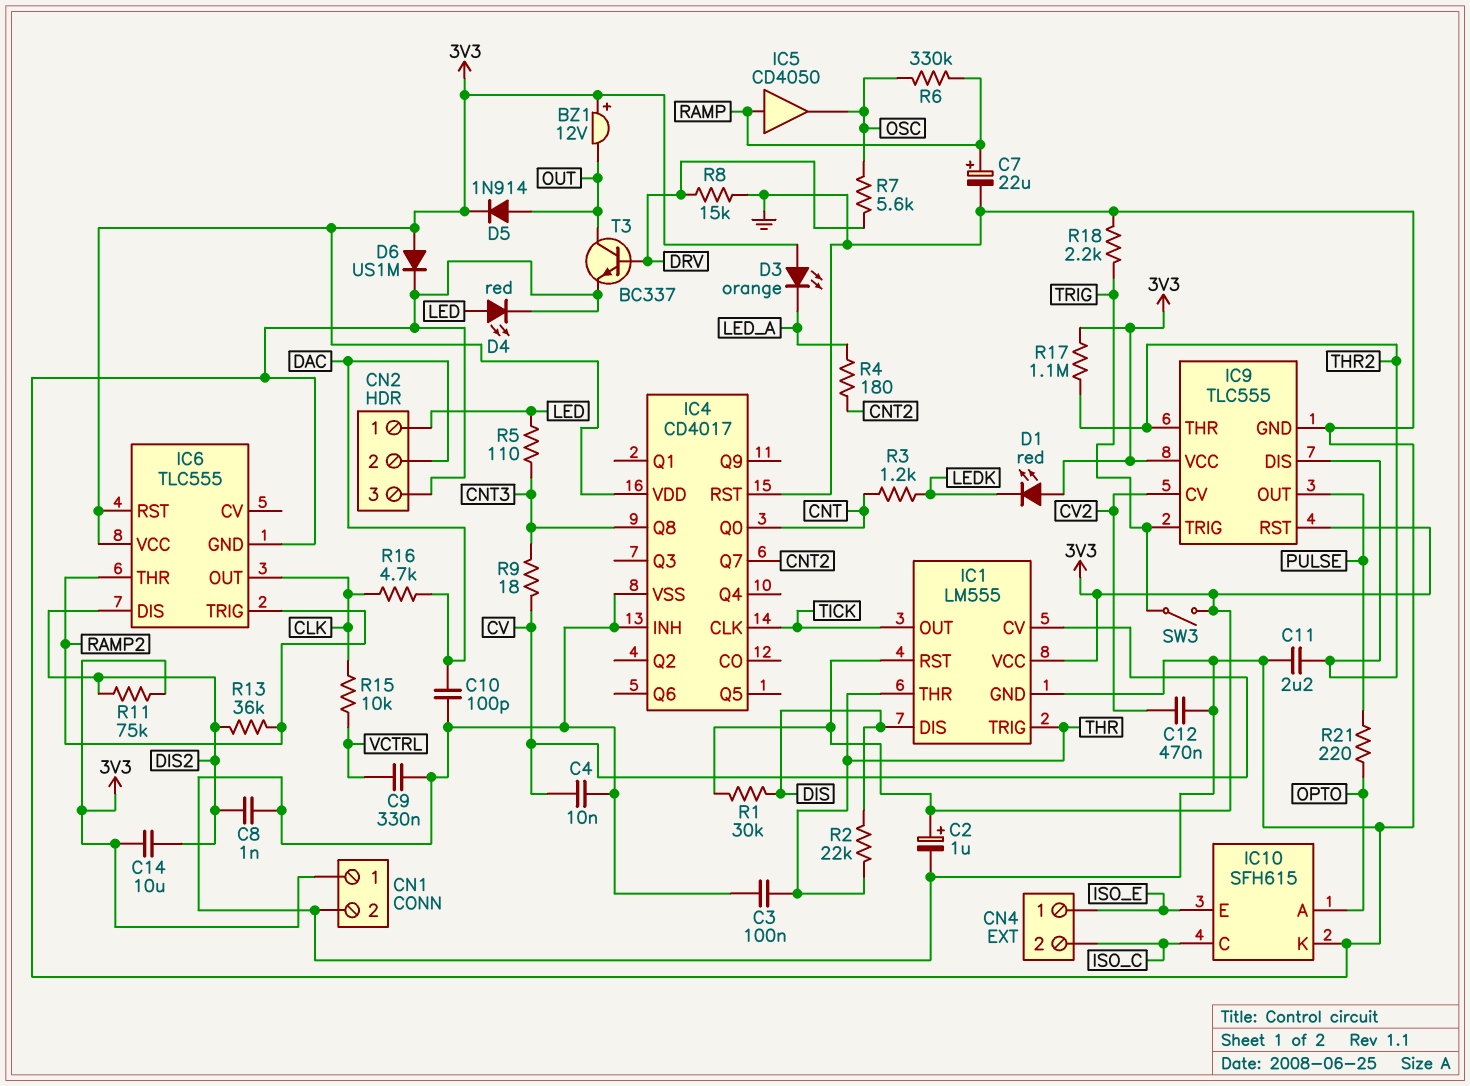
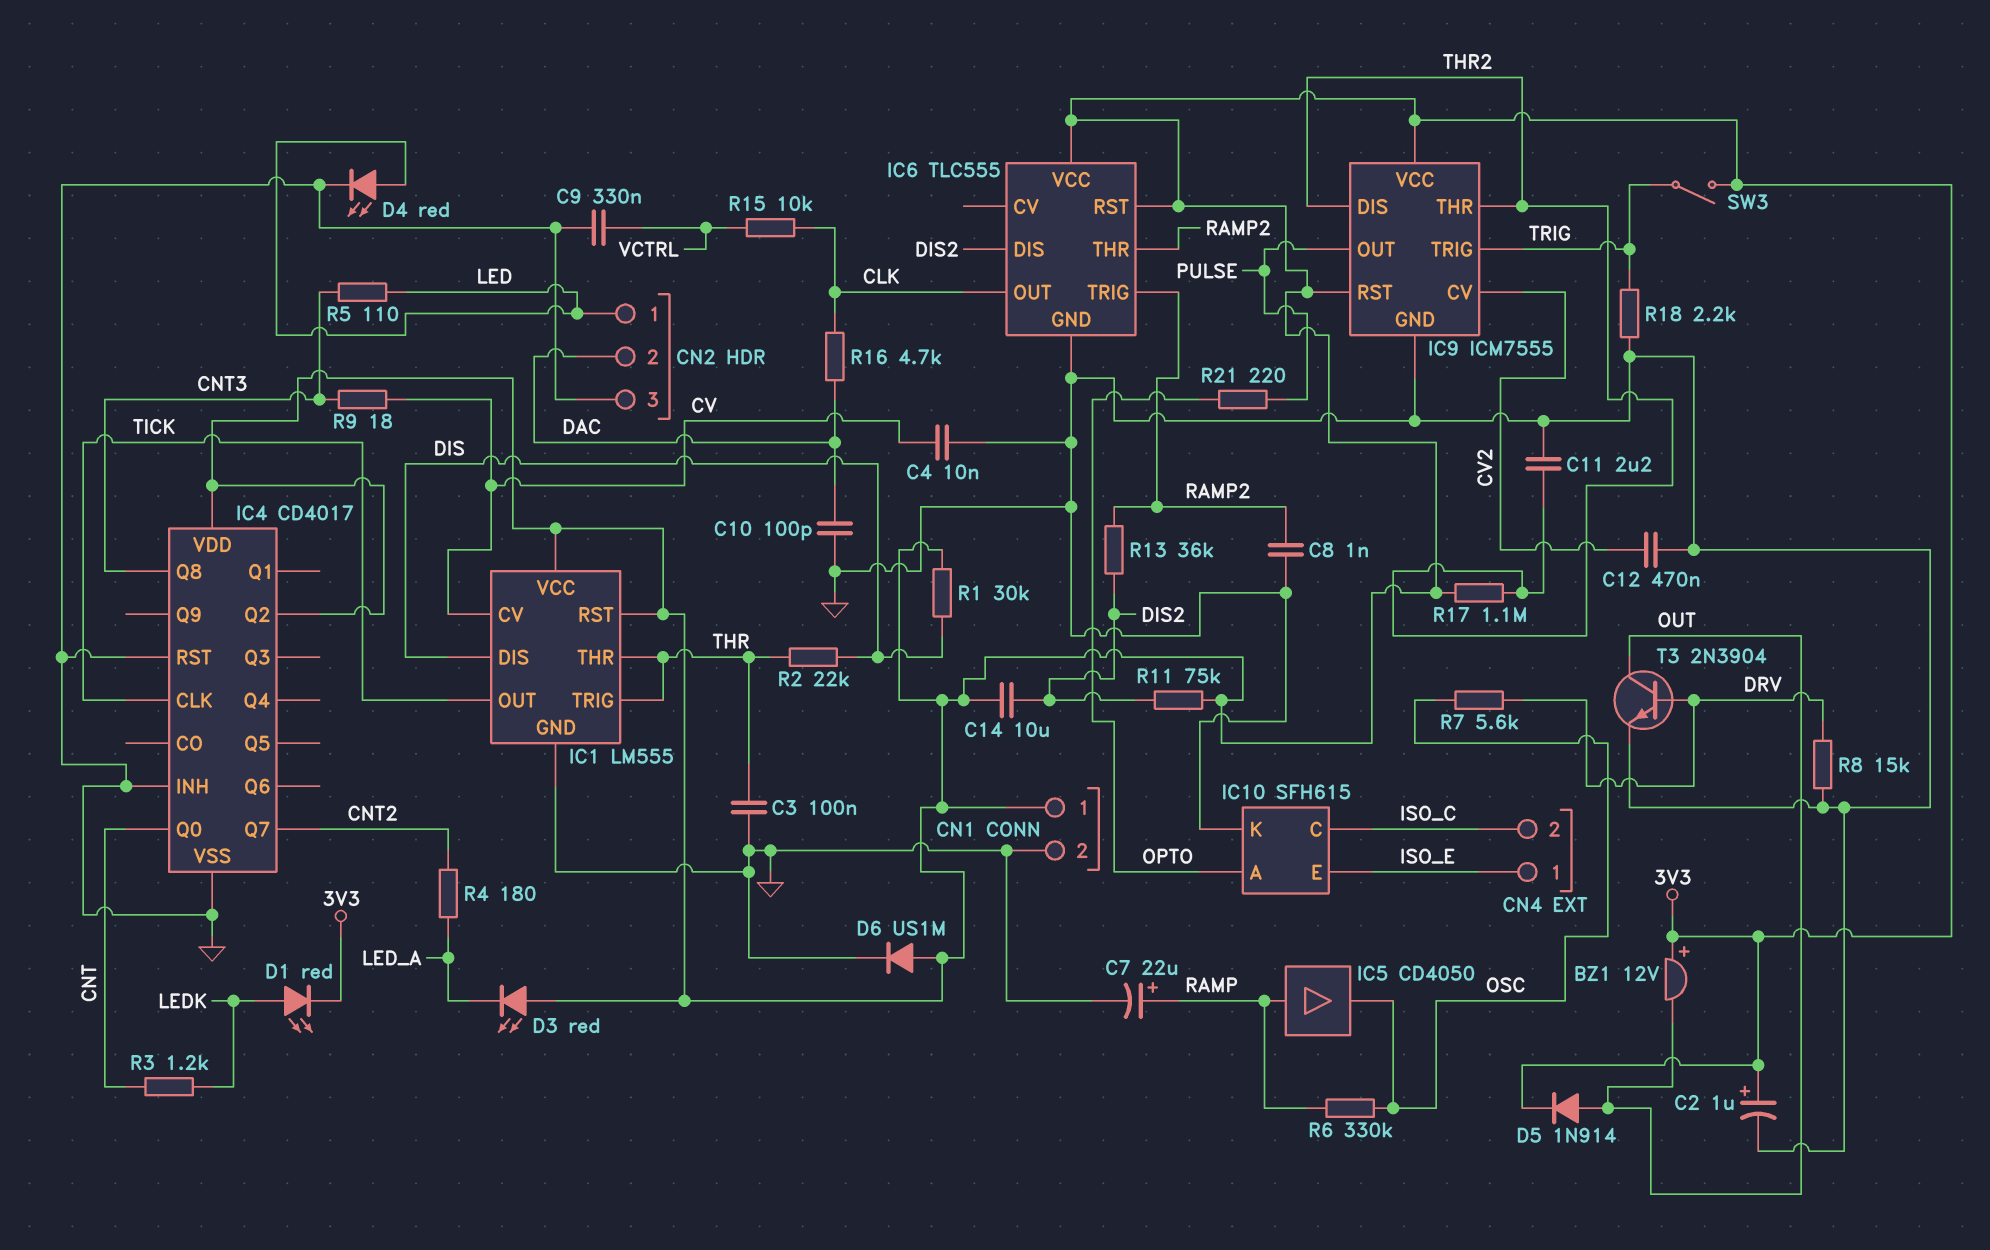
C8: 1nF (DIS2, GND) -> 1nF (GND, RAMP2)
D1: LED red (A 3V3, K LEDK) -> LED red (A LEDK, K 3V3)
D3: LED orange (A 3V3, K LED_A) -> LED red (A 3V3, K LED_A)
IC4 pin Q2: none -> 3V3
IC9: TLC555 -> ICM7555
T3: NPN BC337 (B DRV, C OUT, E GND) -> NPN 2N3904 (B DRV, C OUT, E GND)

